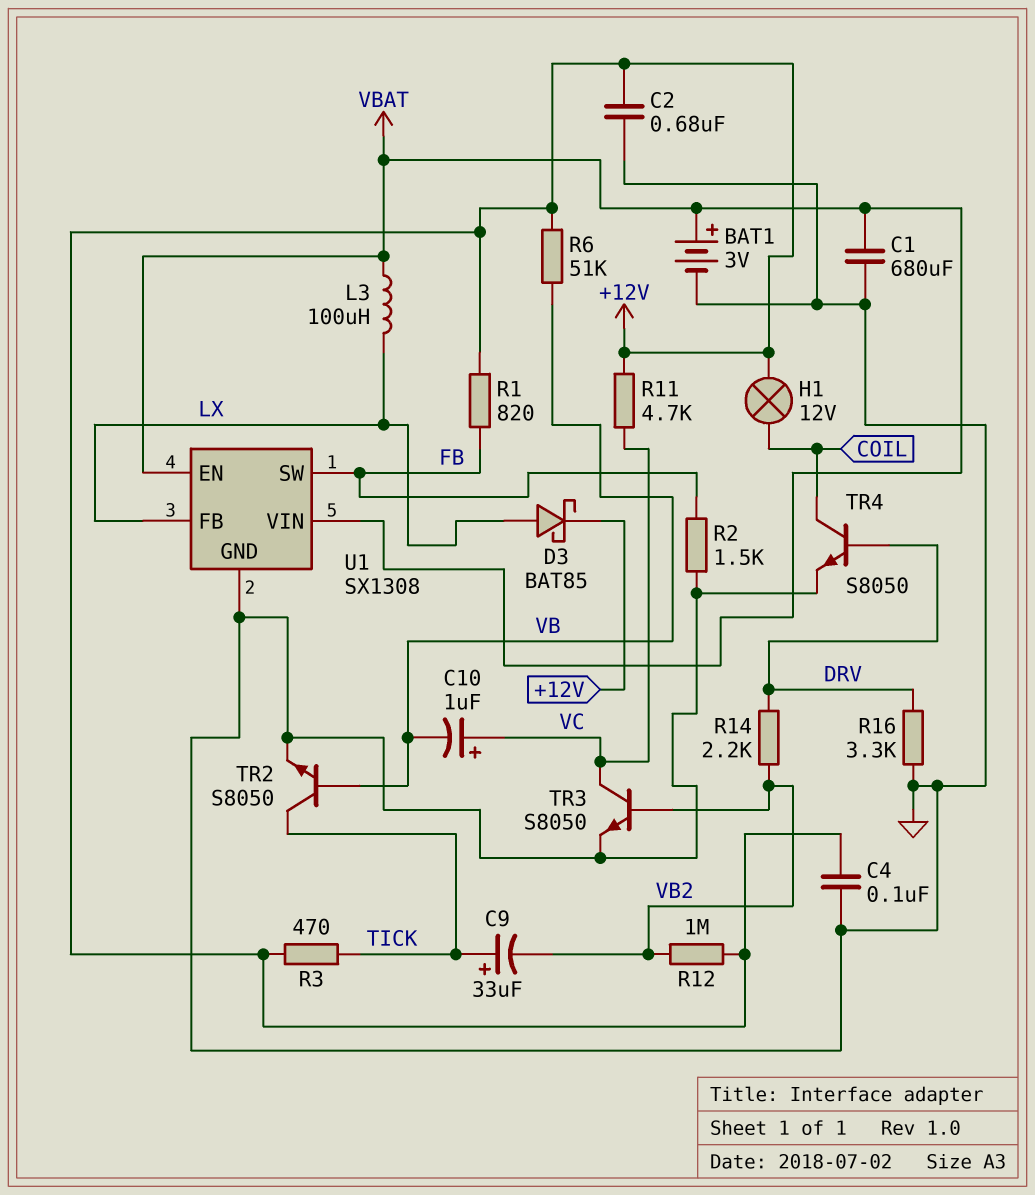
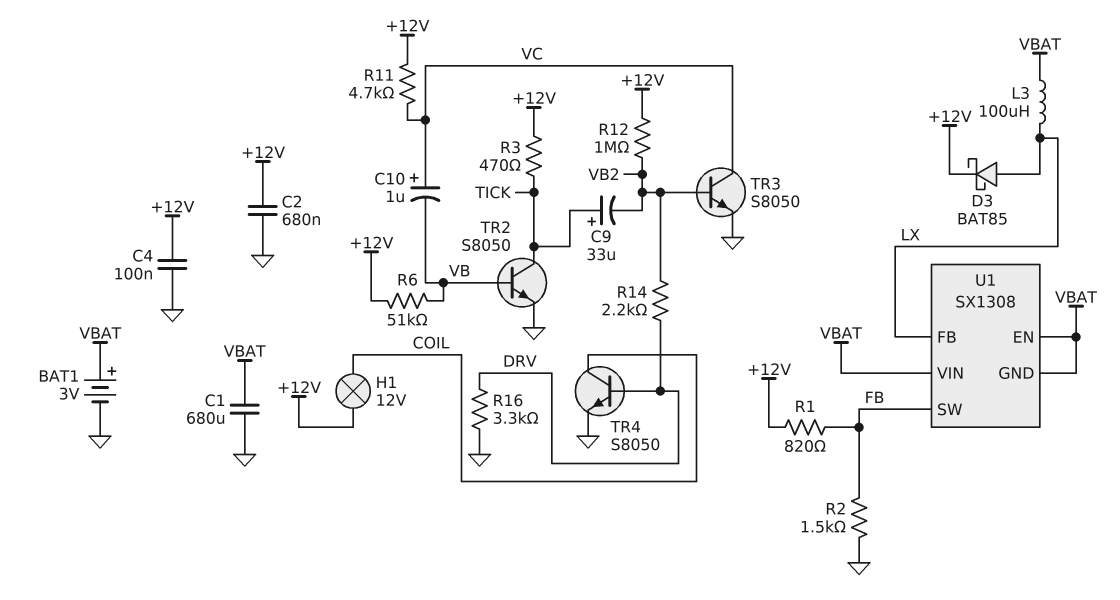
U1 pin GND: GND -> VBAT

